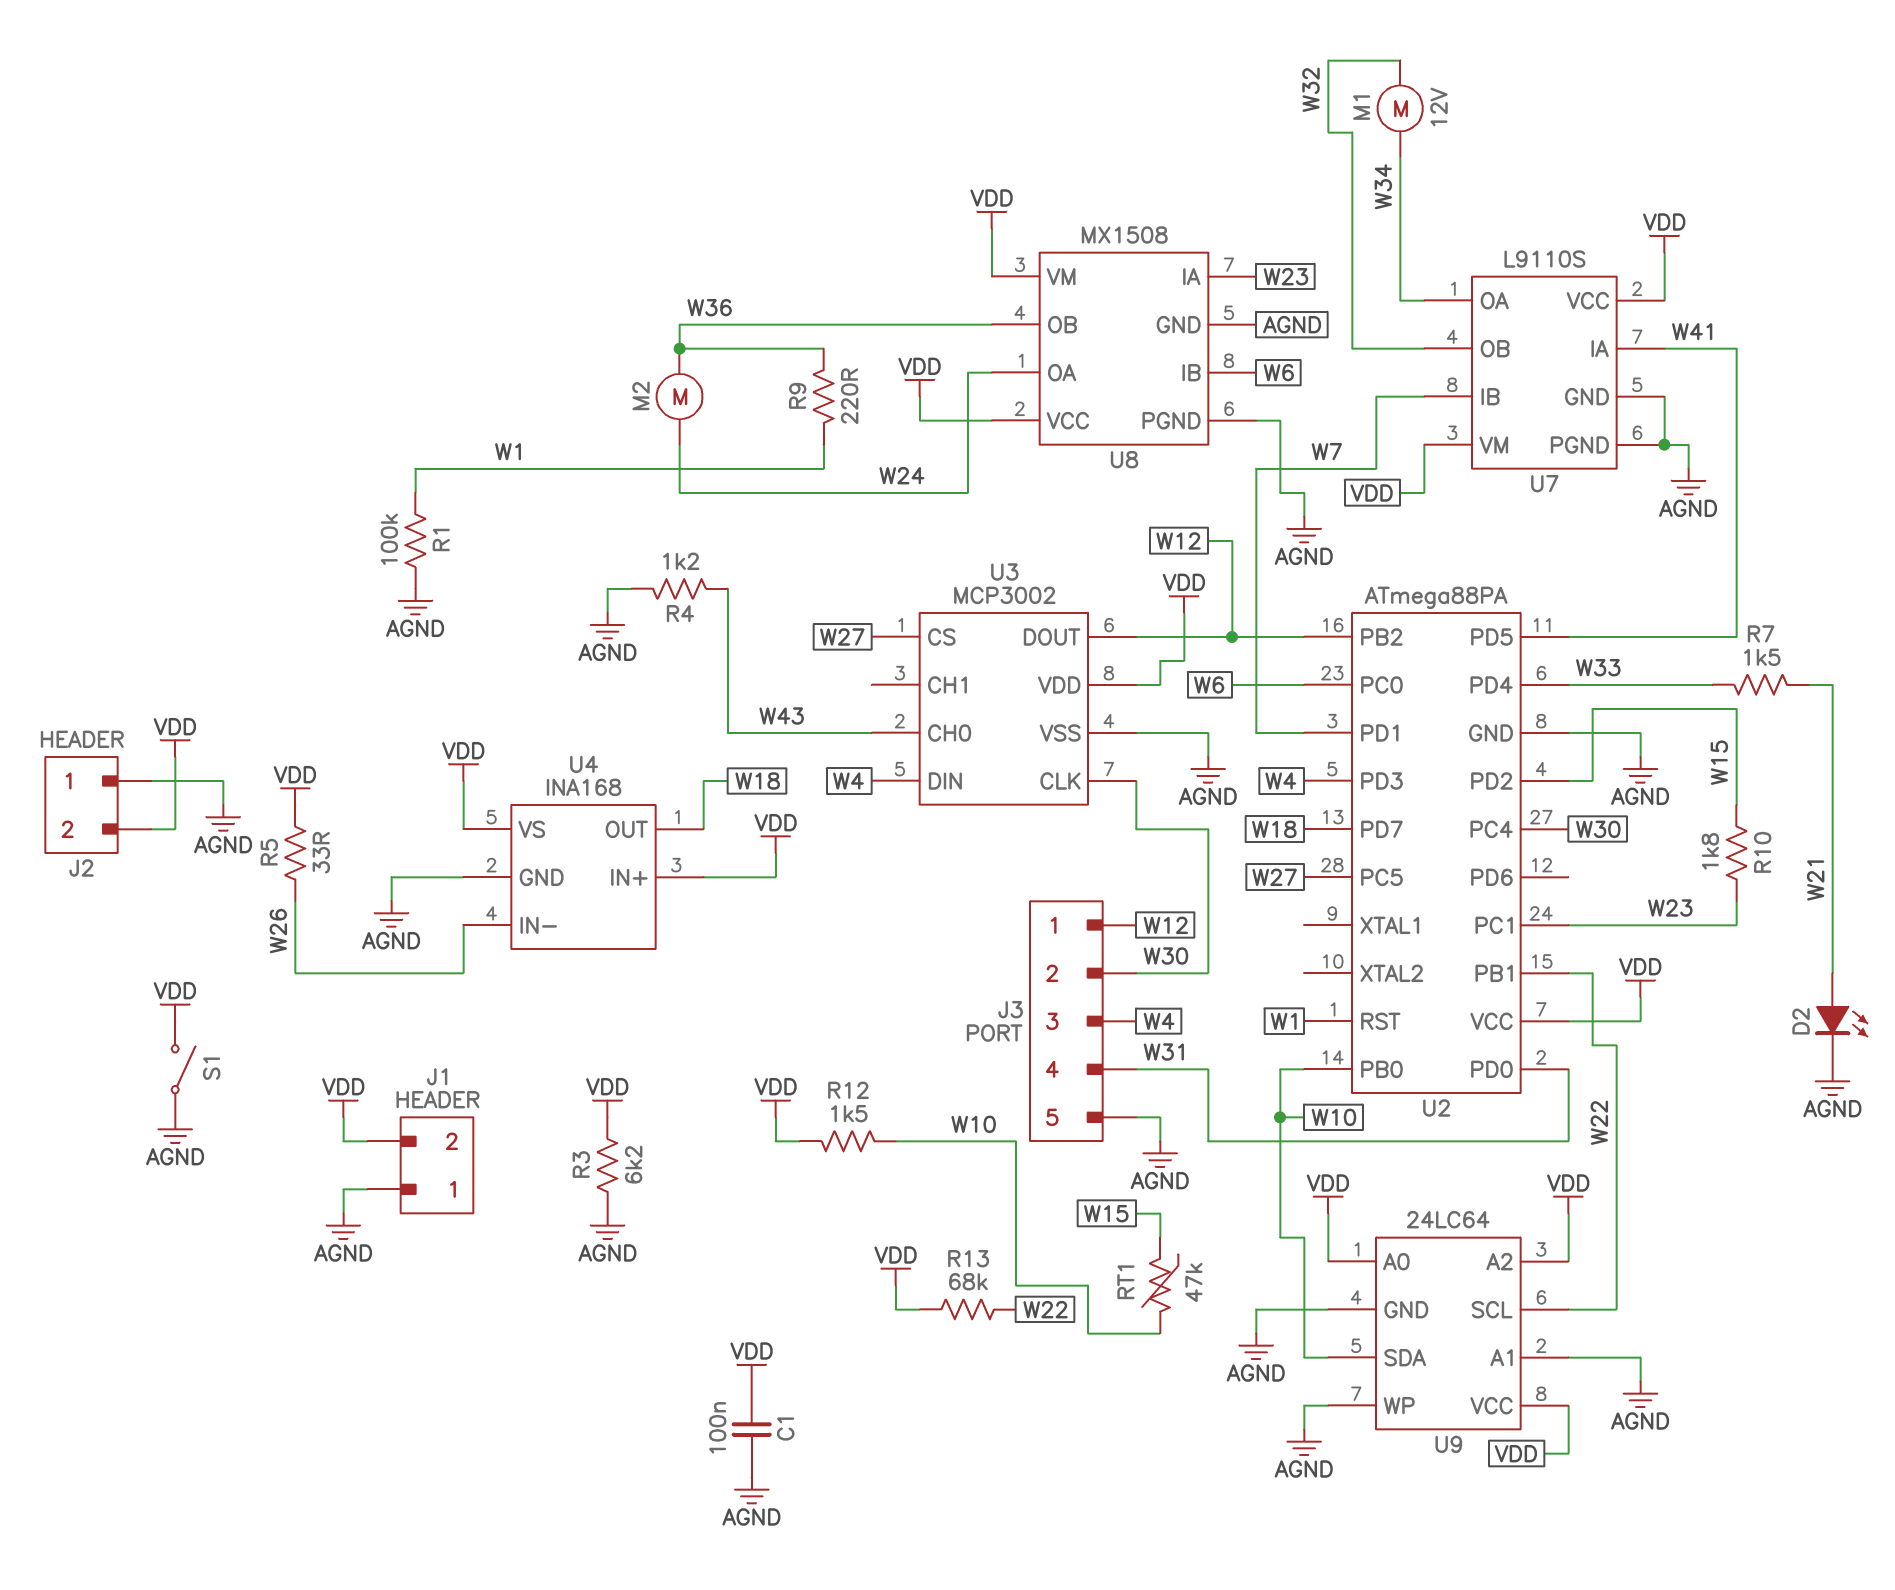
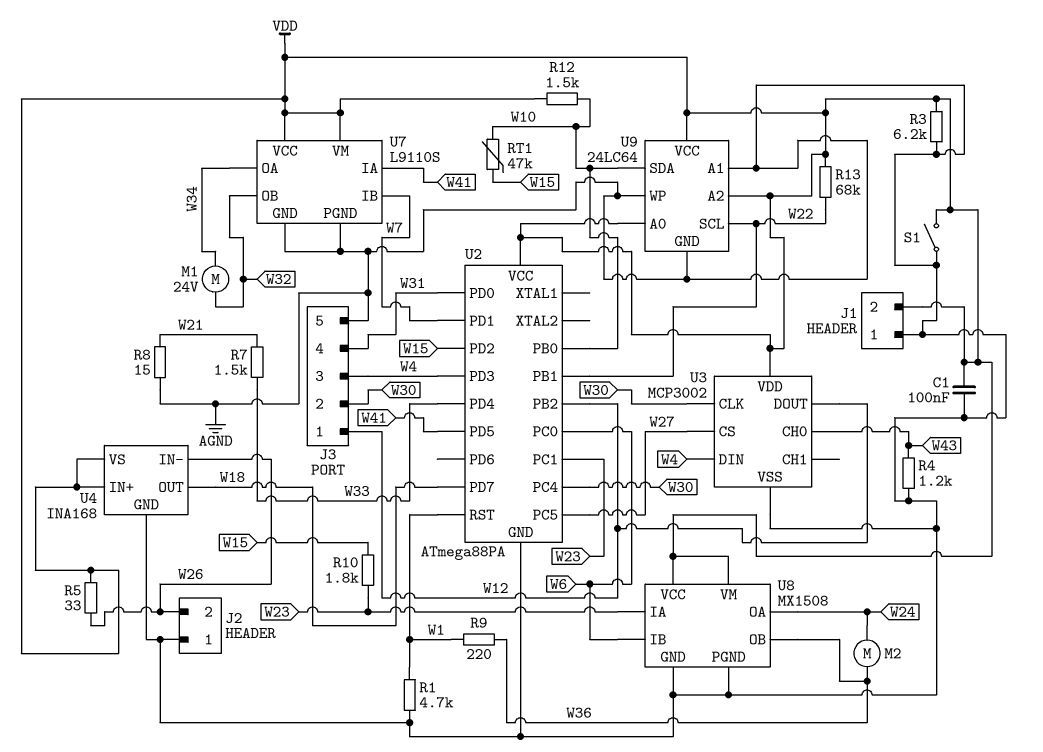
D2: LED (A W21, K AGND) -> none
J2 pin 2: VDD -> W26
M1: motor 12V (W32, W34) -> motor 24V (W32, W34)
R1: 100k (AGND, W1) -> 4.7k (AGND, W1)
R8: none -> 15 (AGND, W21)

